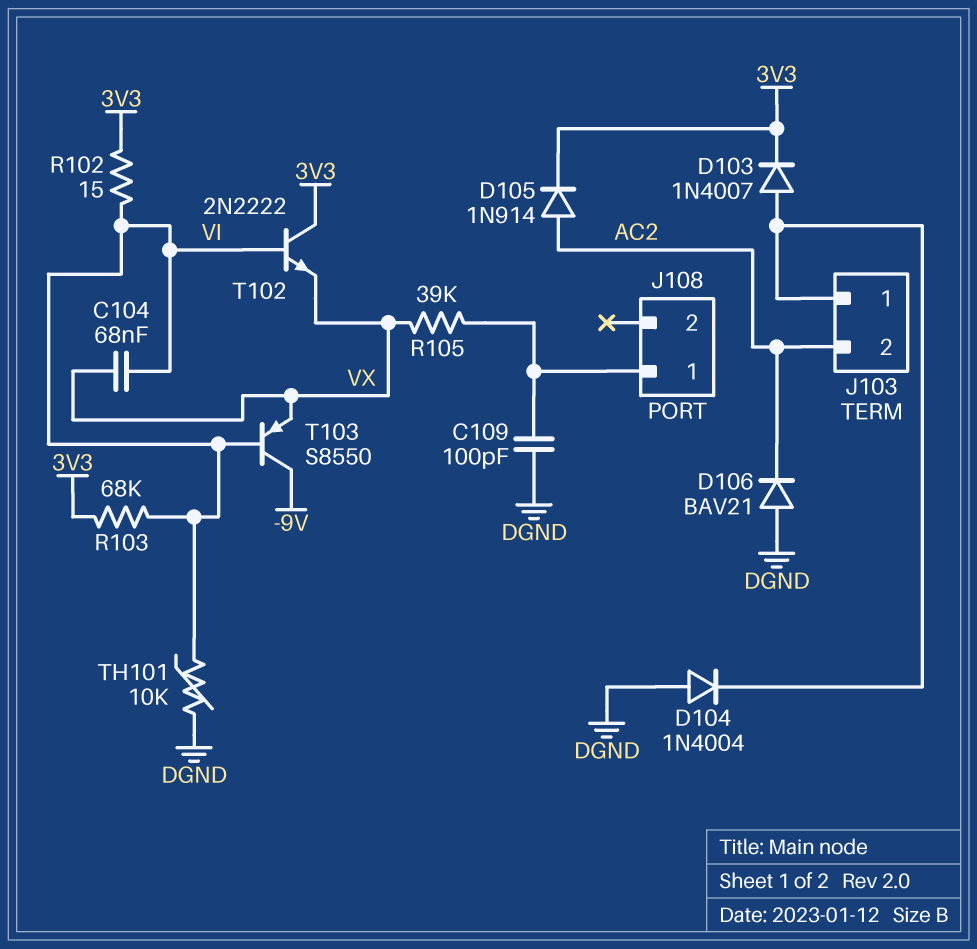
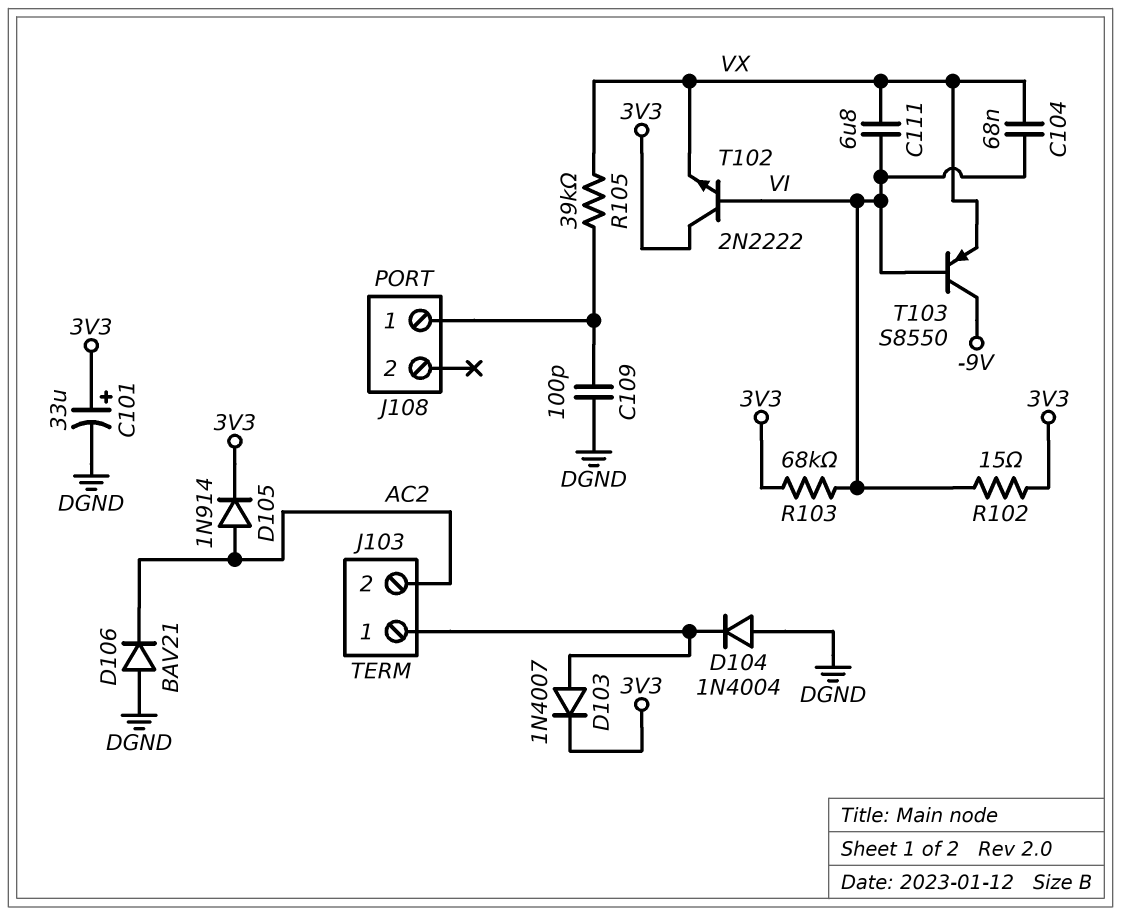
C101: none -> 33uF (plus 3V3, minus DGND)
C111: none -> 6.8uF (VI, VX)
TH101: 10k (DGND, VI) -> none

